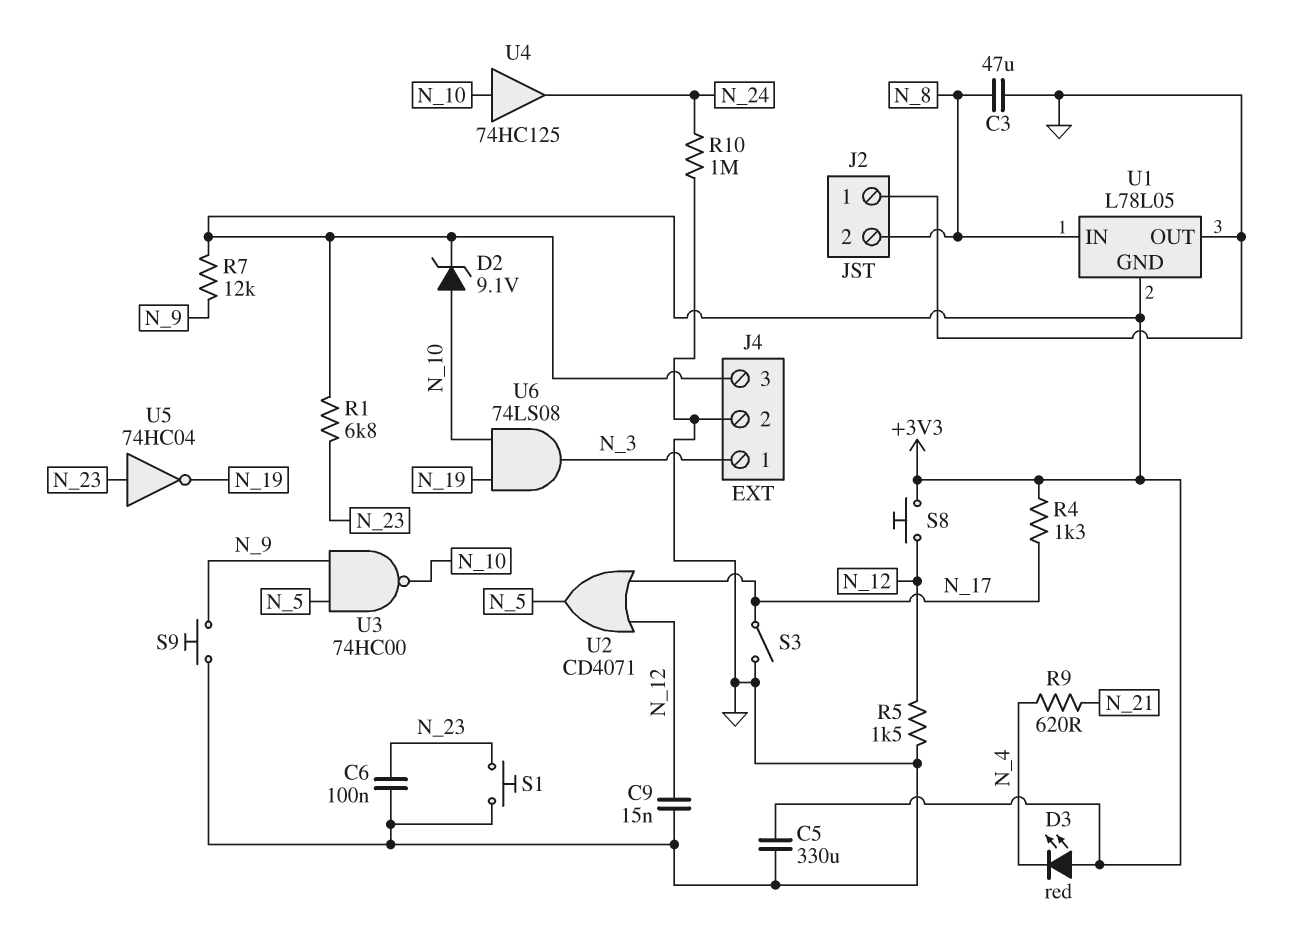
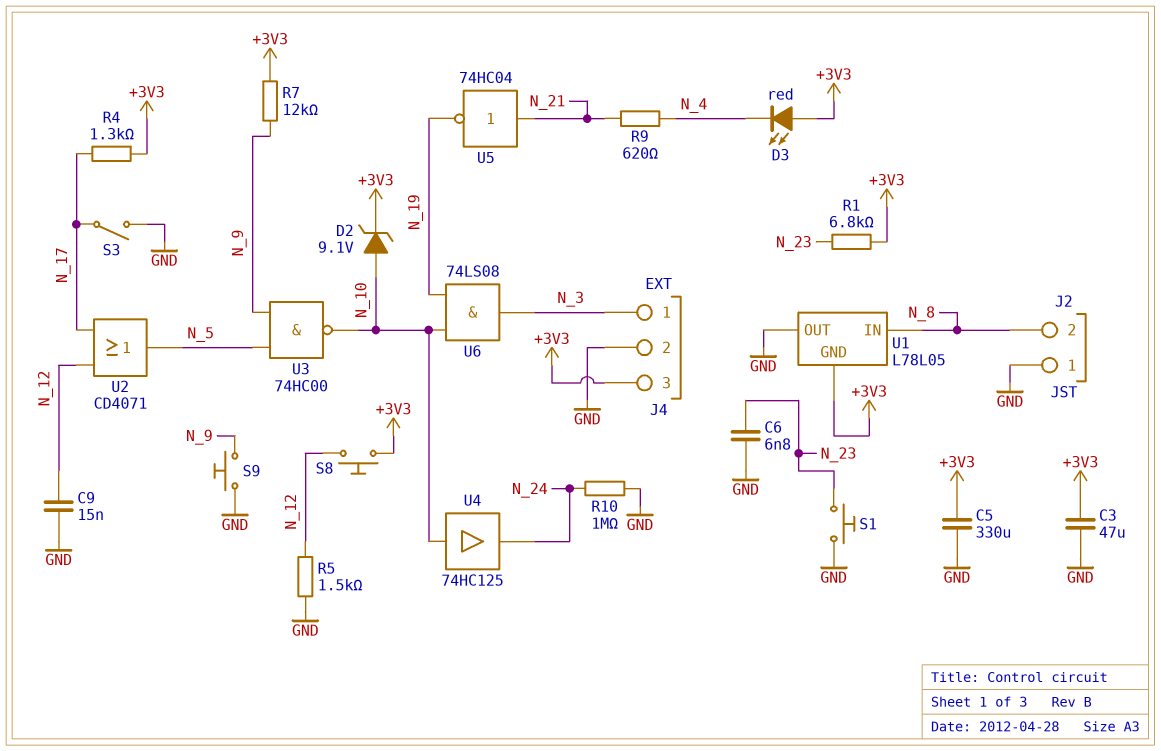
C3: 47uF (GND, N_8) -> 47uF (+3V3, GND)
C6: 100nF (GND, N_23) -> 6.8nF (GND, N_23)
U5: NOT 74HC04 (in N_23, out N_19) -> NOT 74HC04 (in N_21, out N_19)

